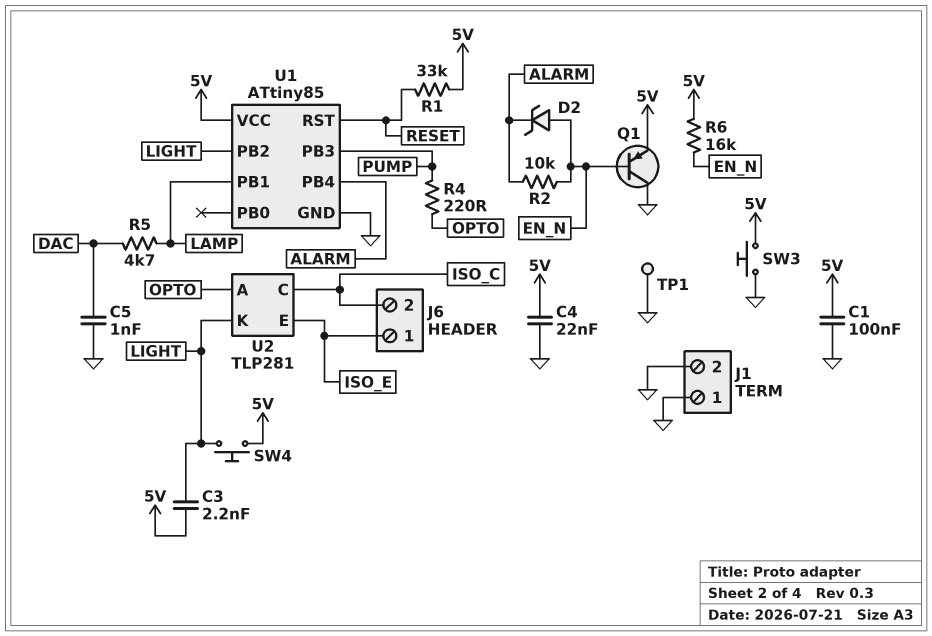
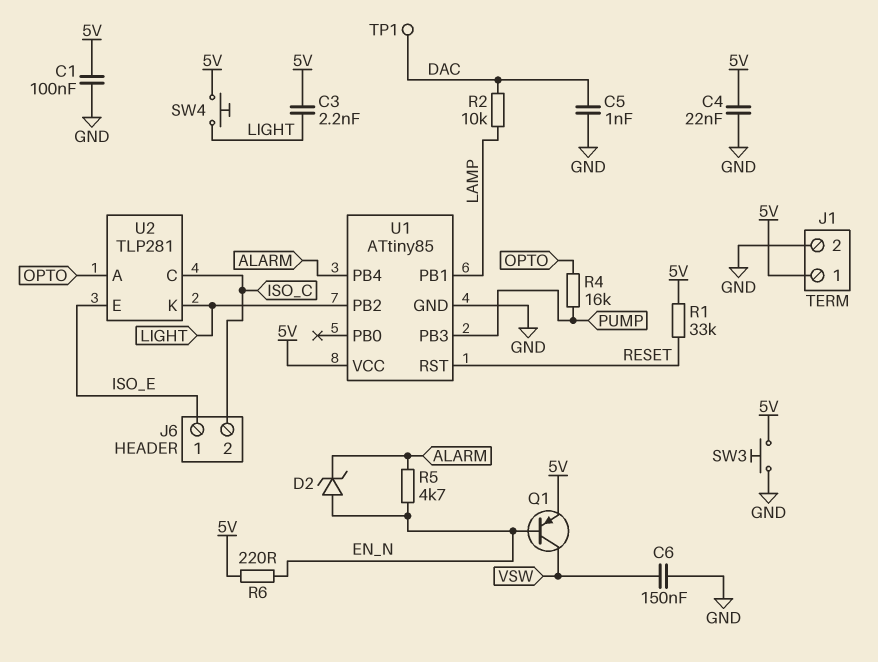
C6: none -> 150nF (GND, VSW)
J1 pin 1: GND -> 5V
Q1: PNP (B EN_N, C GND, E 5V) -> PNP (B EN_N, C VSW, E 5V)
R2: 10k (ALARM, EN_N) -> 10k (DAC, LAMP)
R4: 220 (OPTO, PUMP) -> 16k (OPTO, PUMP)
R5: 4.7k (DAC, LAMP) -> 4.7k (ALARM, EN_N)
R6: 16k (5V, EN_N) -> 220 (5V, EN_N)
TP1: test point (GND) -> test point (DAC)

